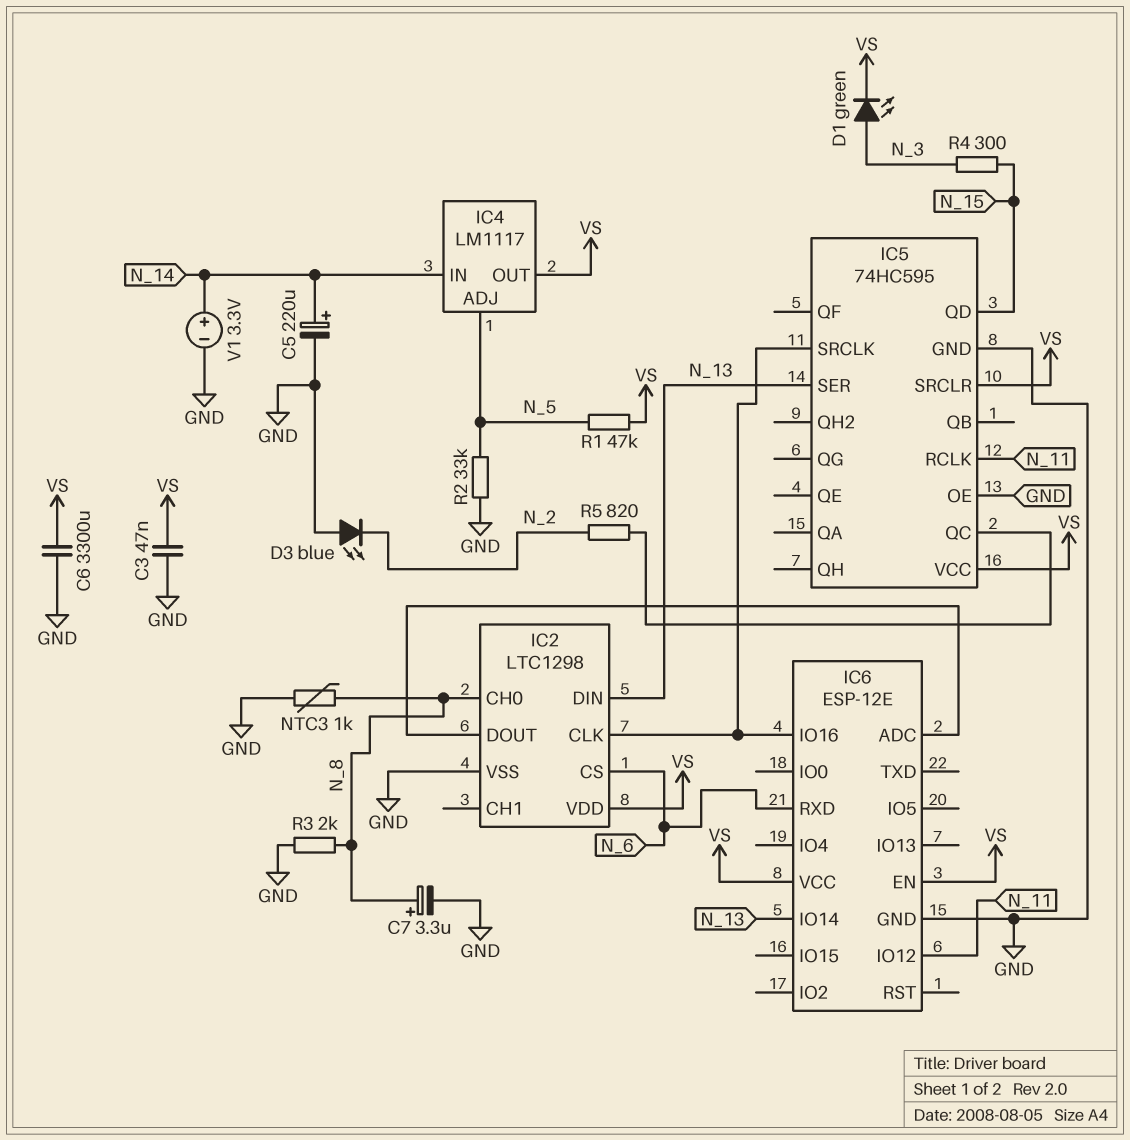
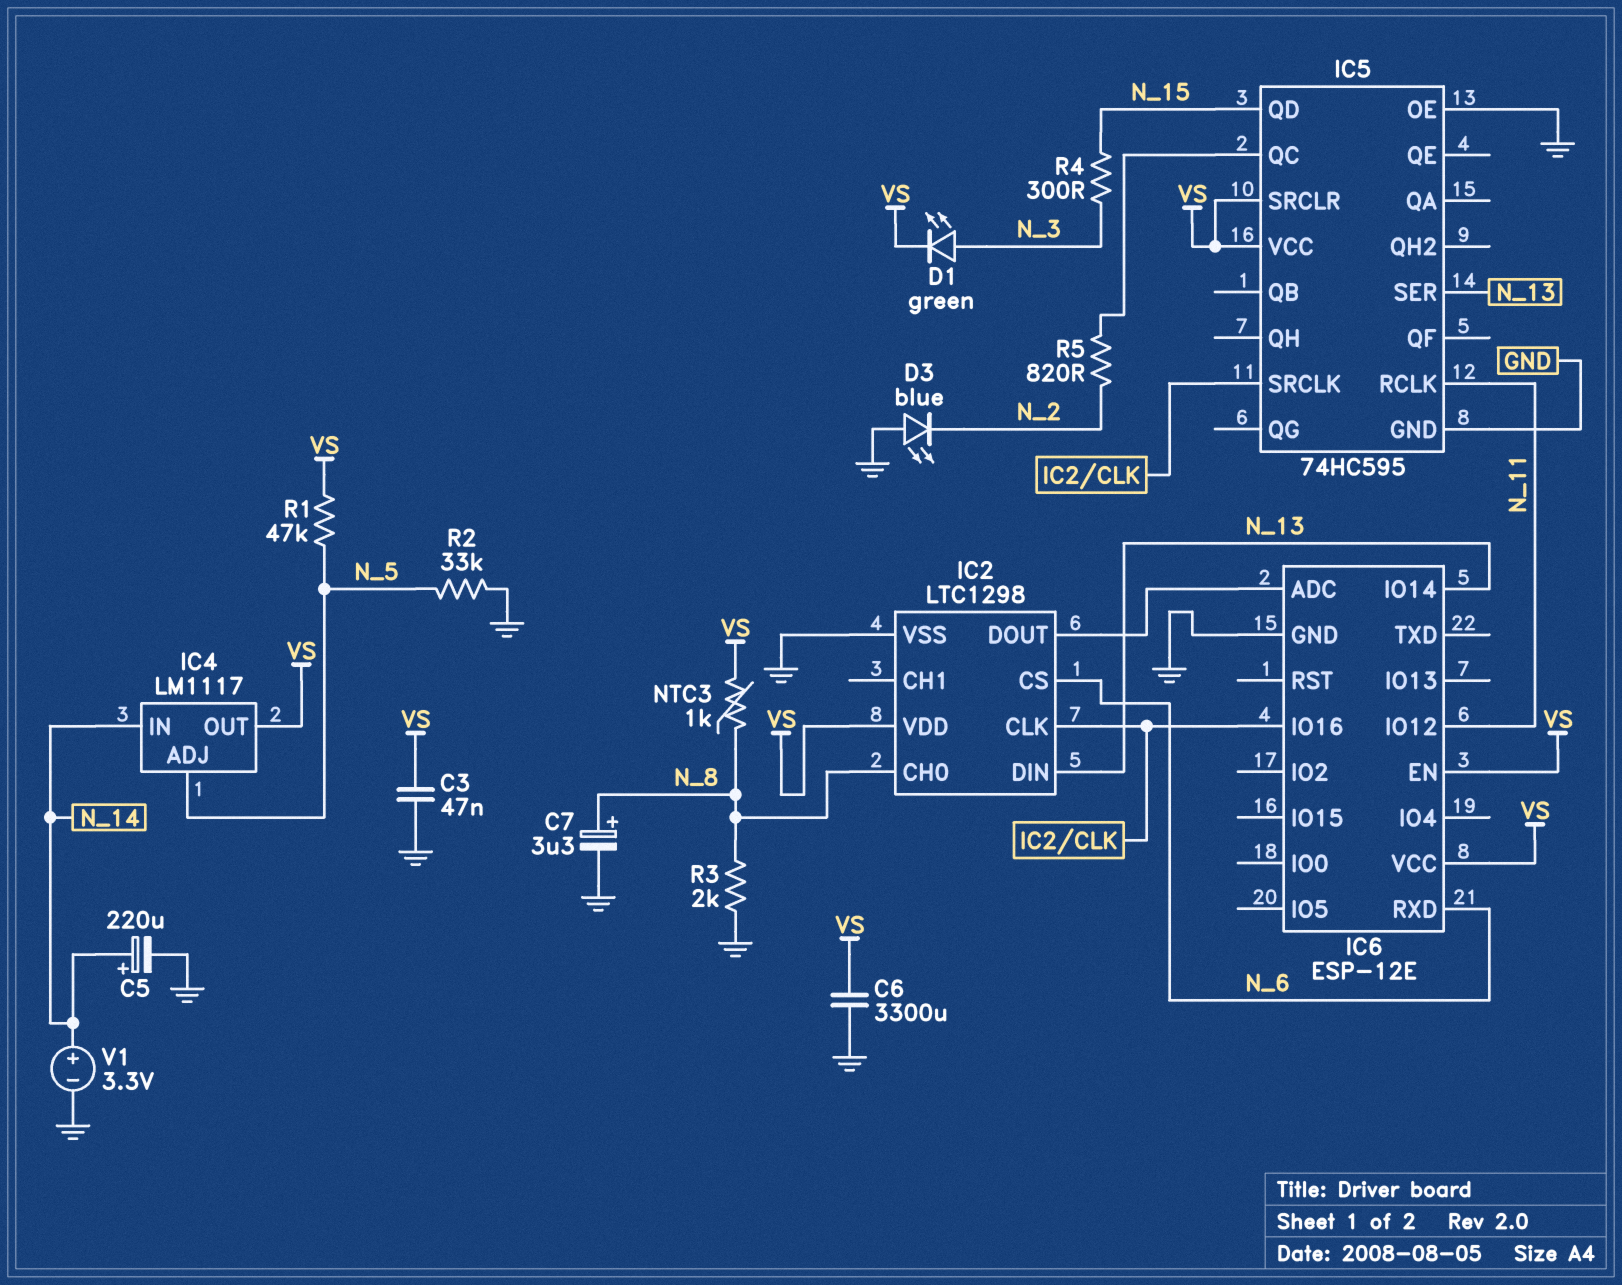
NTC3: 1k (GND, N_8) -> 1k (N_8, VS)

